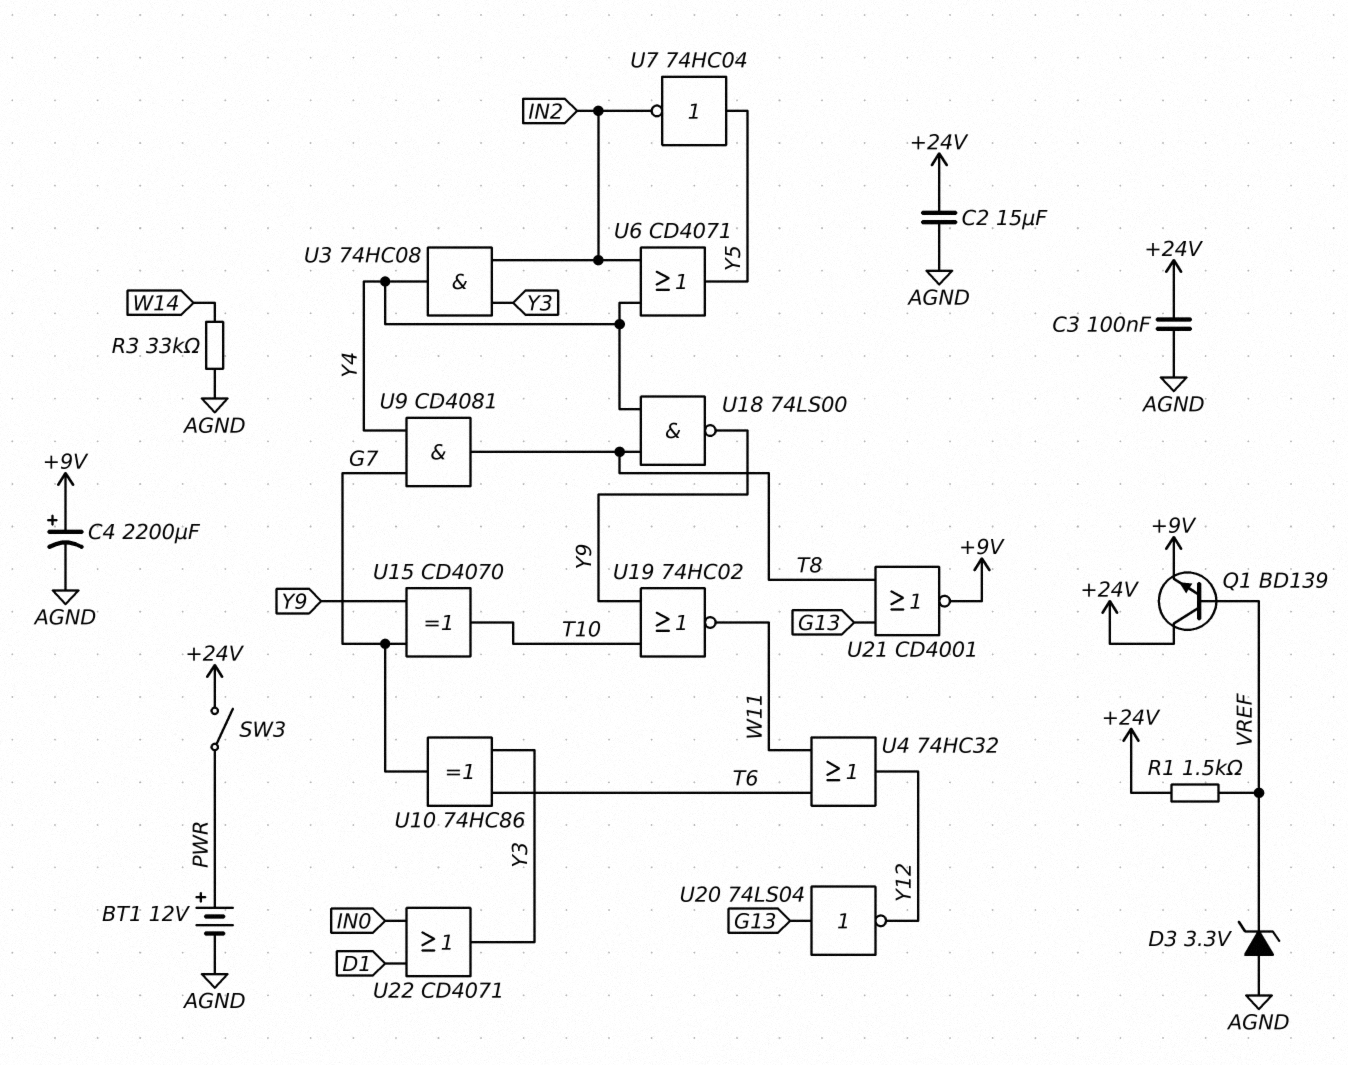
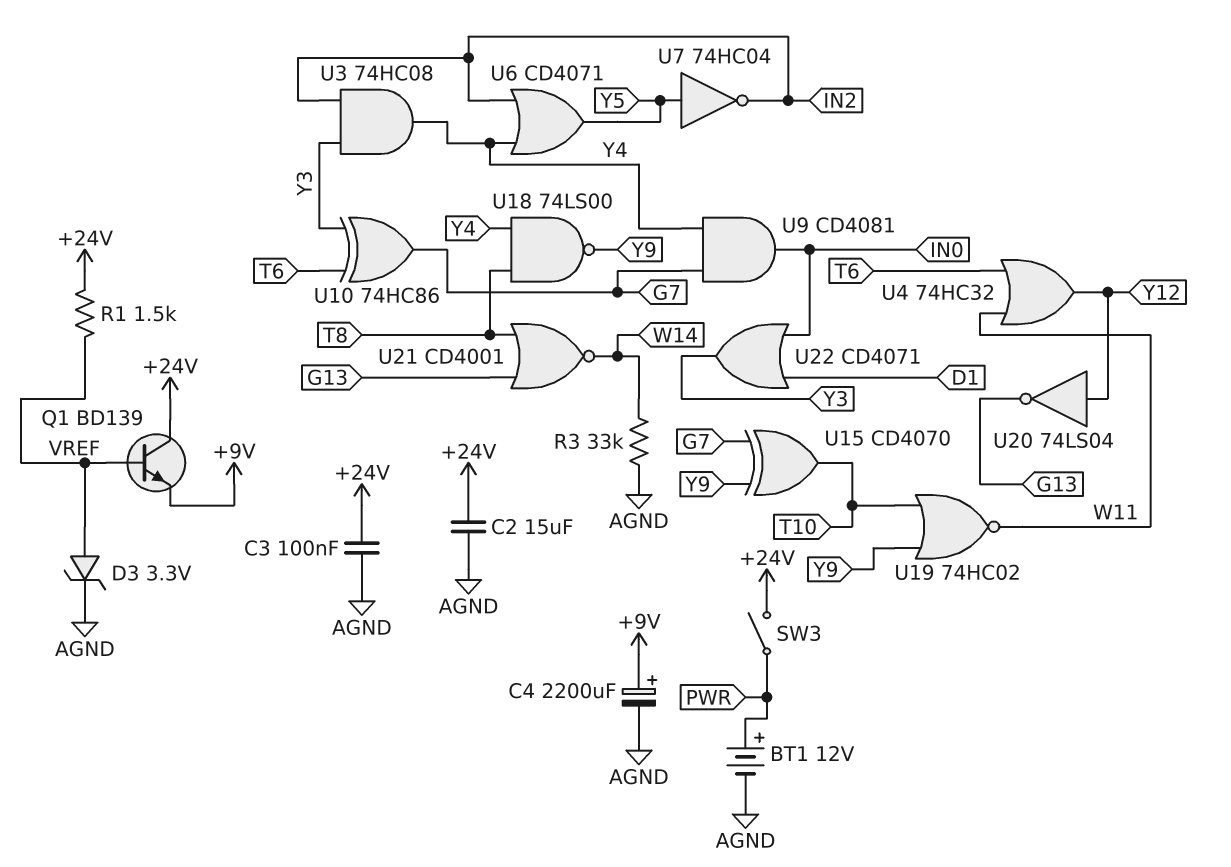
D3: zener 3.3V (A AGND, K VREF) -> zener 3.3V (A VREF, K AGND)
U9: AND CD4081 (in G7, in Y4, out T8) -> AND CD4081 (in G7, in Y4, out IN0)
U20: NOT 74LS04 (in G13, out Y12) -> NOT 74LS04 (in Y12, out G13)
U21: NOR CD4001 (in G13, in T8, out +9V) -> NOR CD4001 (in G13, in T8, out W14)

